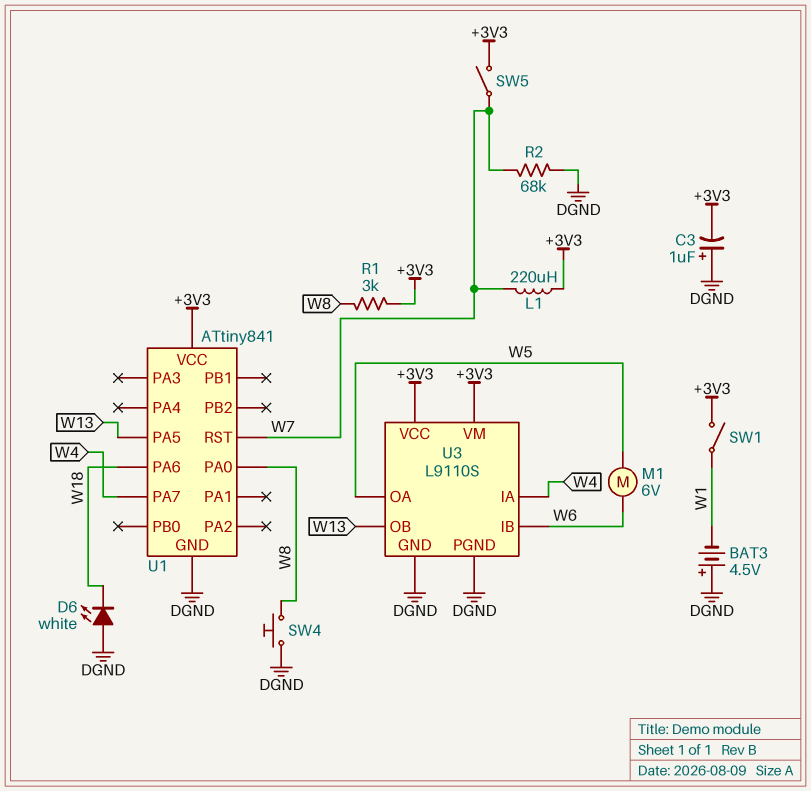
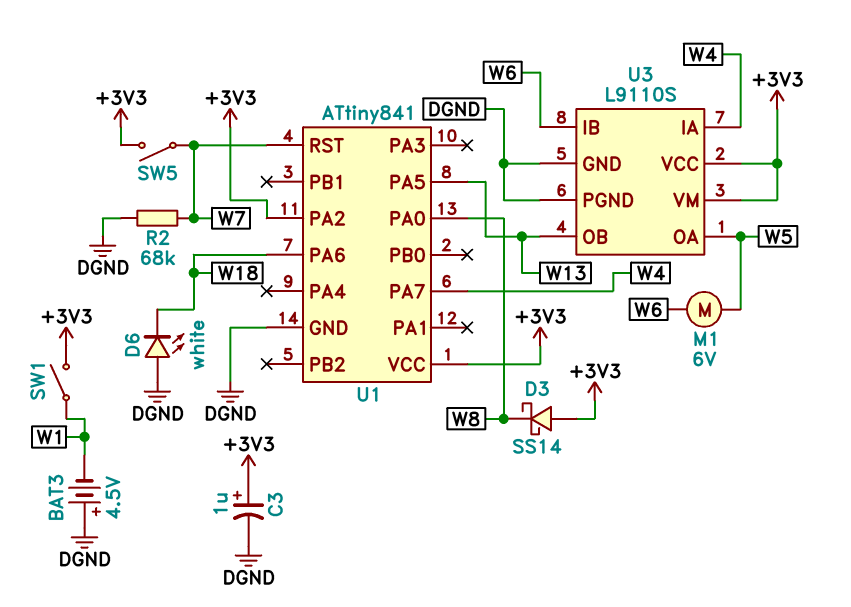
C3: 1uF (plus DGND, minus +3V3) -> 1uF (plus +3V3, minus DGND)
D3: none -> schottky SS14 (A +3V3, K W8)
L1: 220uH (+3V3, W7) -> none
R1: 3k (+3V3, W8) -> none
SW4: button (DGND, W8) -> none
U1 pin PA2: none -> +3V3

